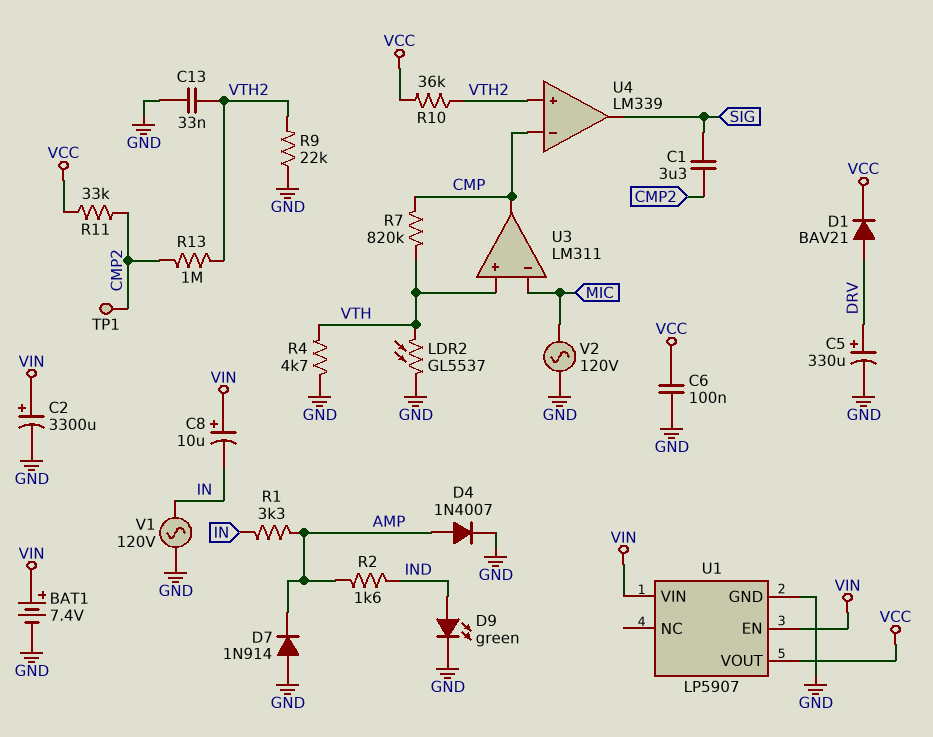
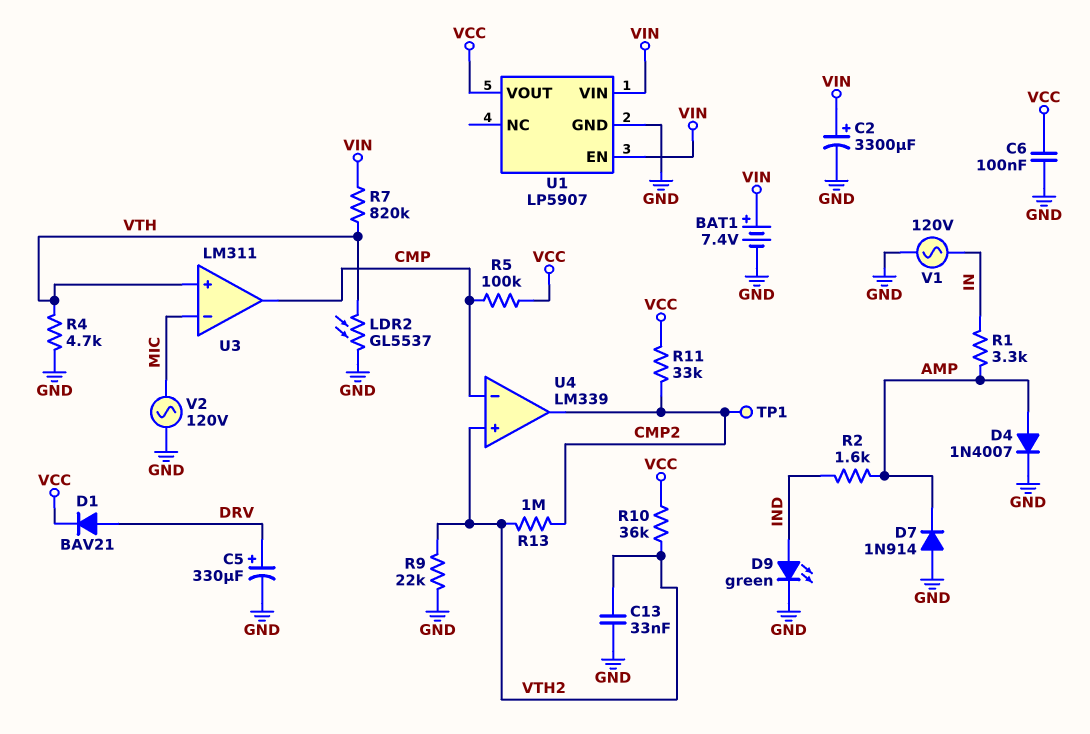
C1: 3.3uF (CMP2, SIG) -> none
C8: 10uF (plus VIN, minus IN) -> none
R5: none -> 100k (CMP, VCC)
R7: 820k (CMP, VTH) -> 820k (VIN, VTH)
U4 pin out: SIG -> CMP2

